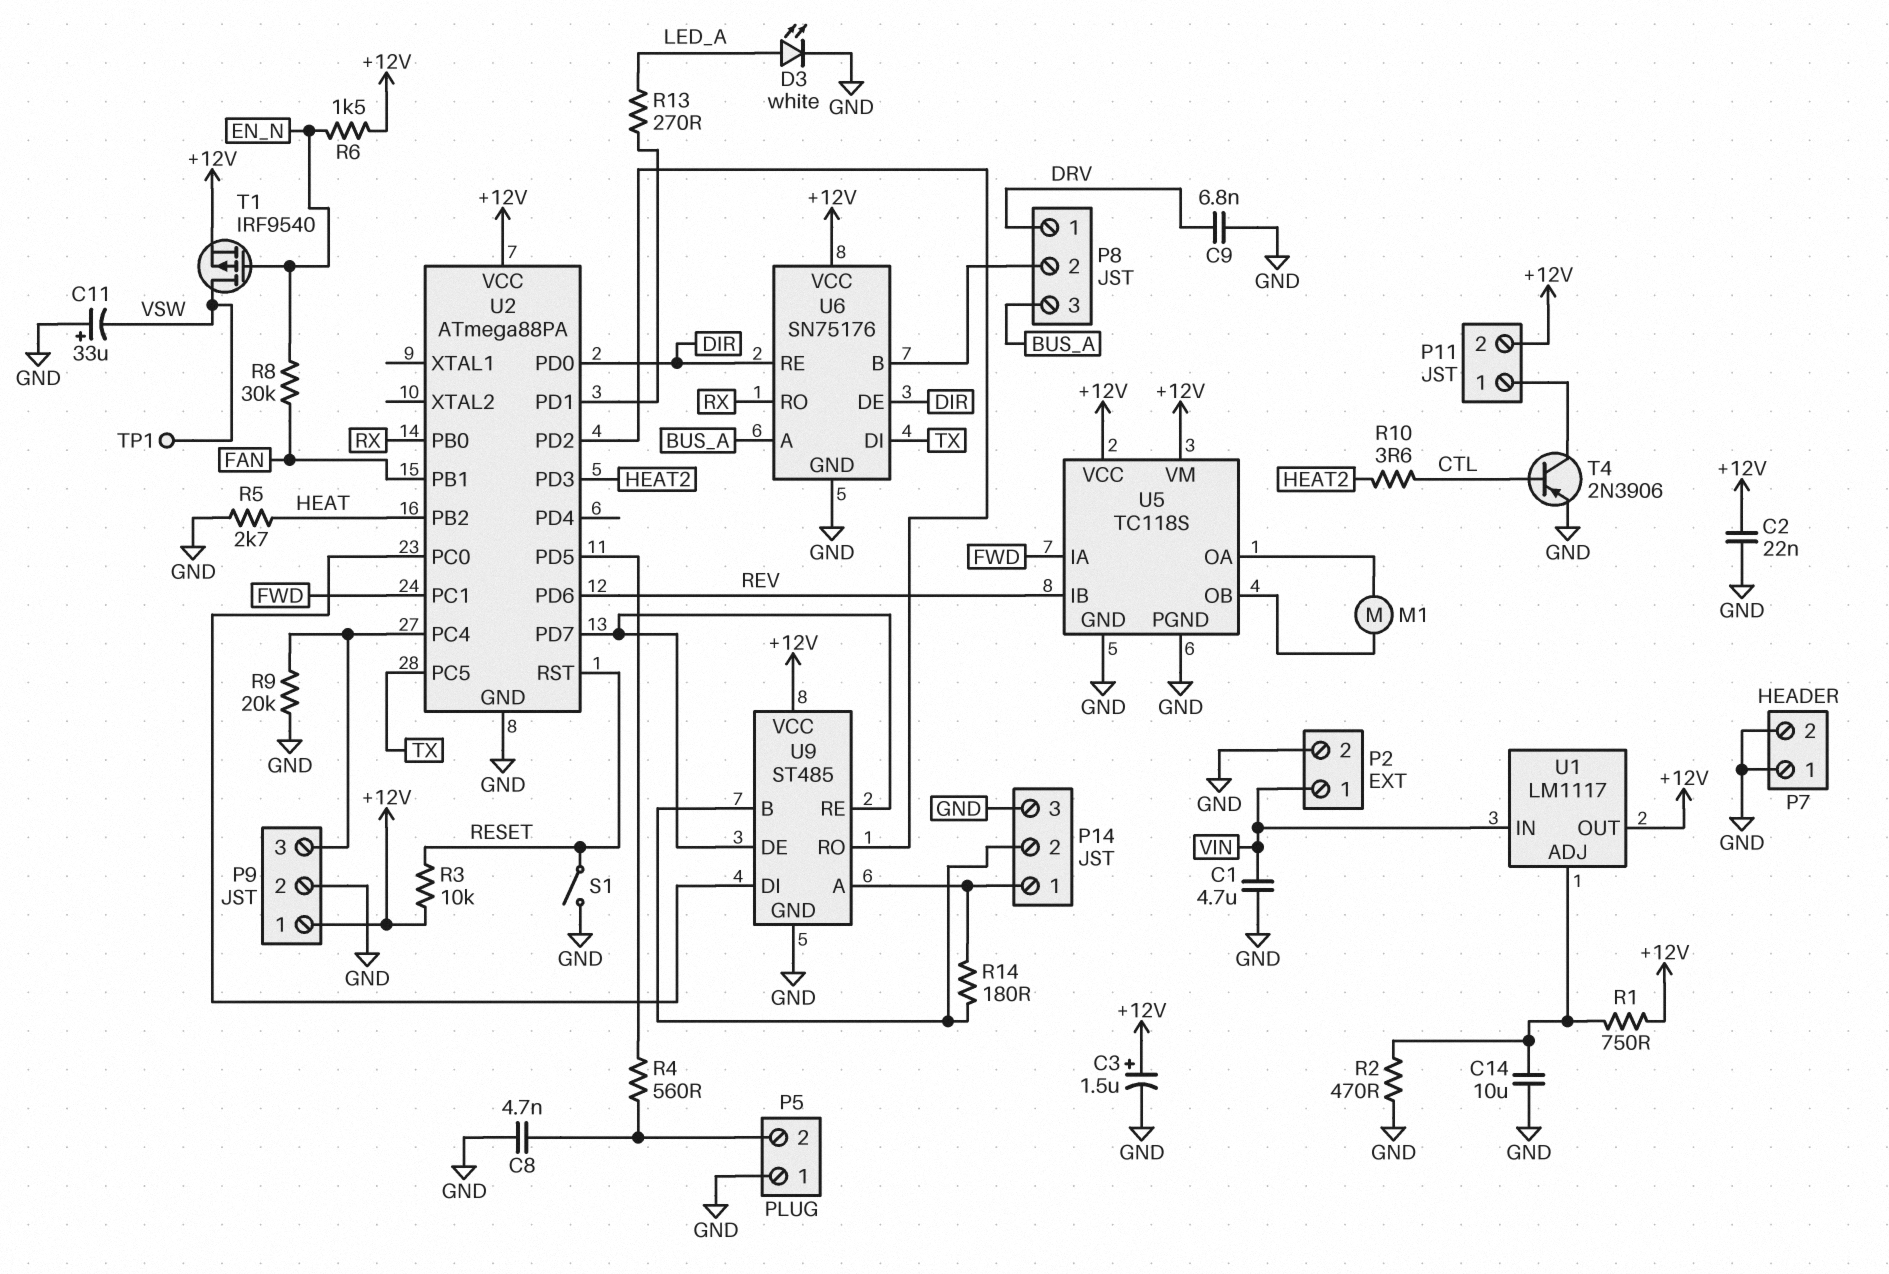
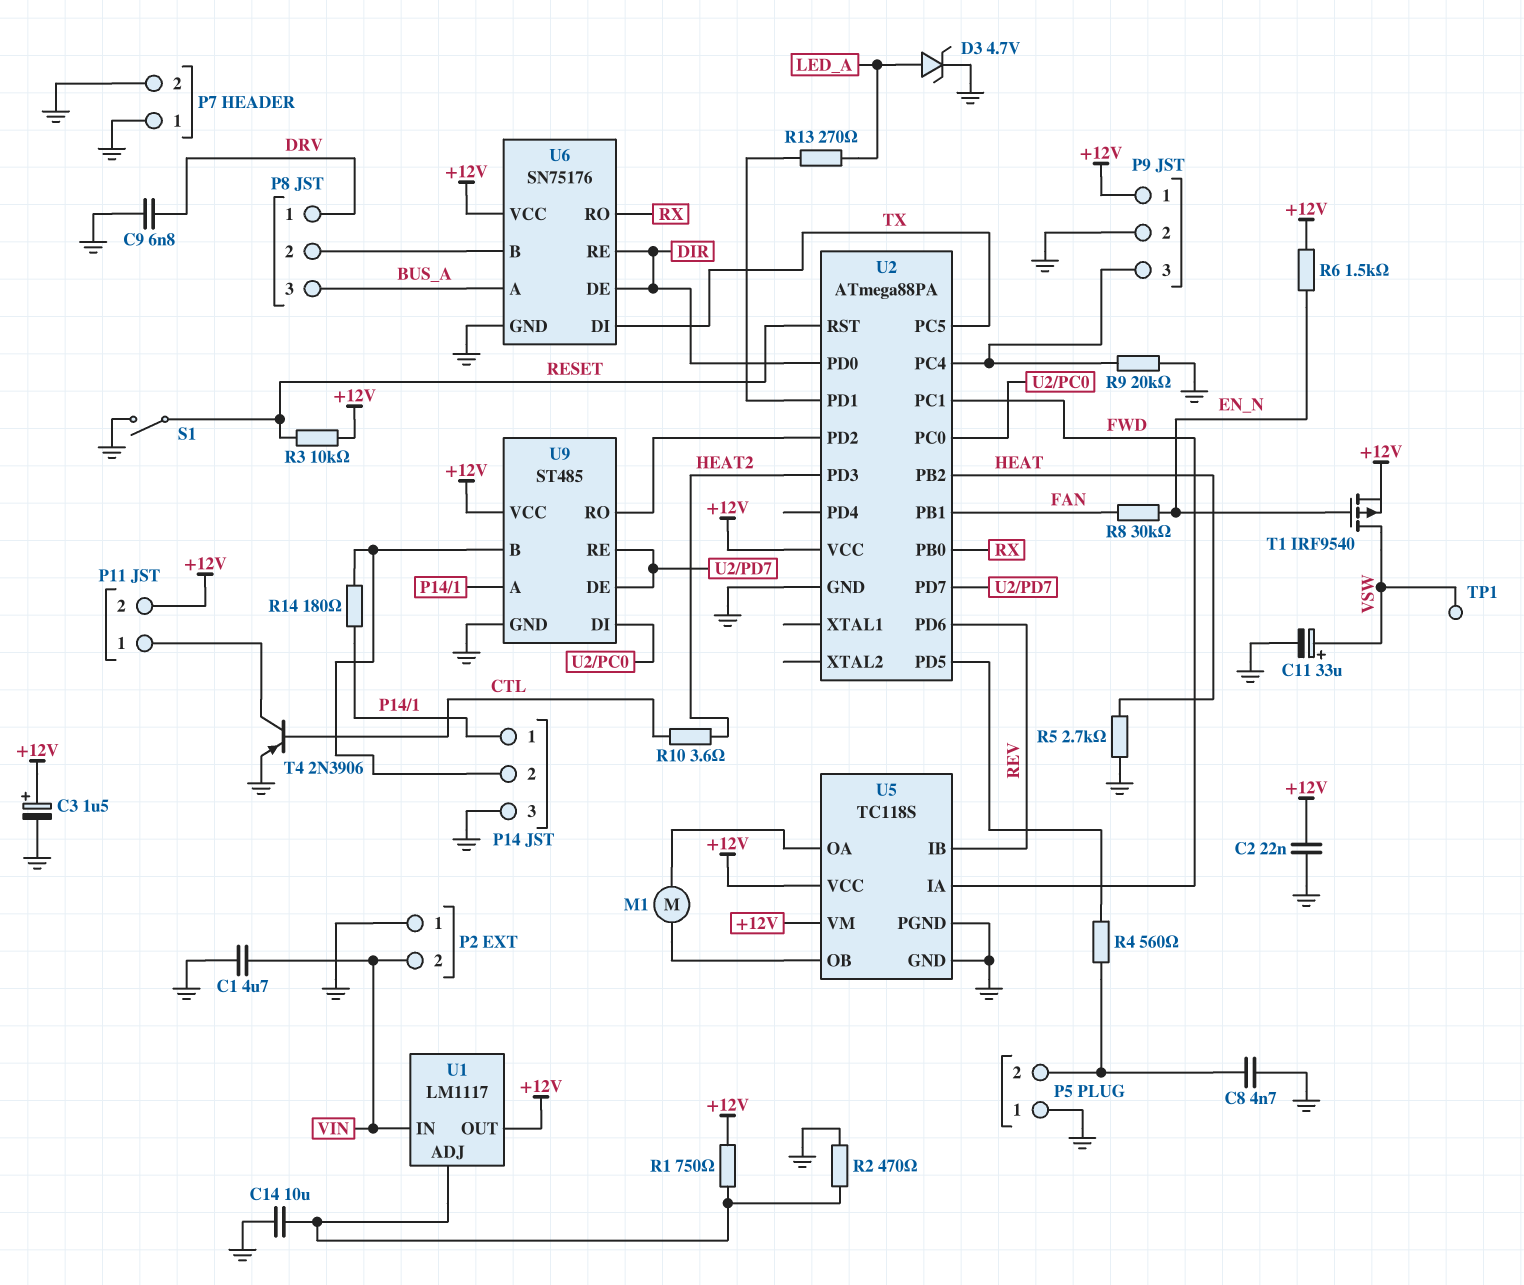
C11: 33uF (plus GND, minus VSW) -> 33uF (plus VSW, minus GND)
D3: LED white (A LED_A, K GND) -> zener 4.7V (A LED_A, K GND)
P2 pin 1: VIN -> GND
P2 pin 2: GND -> VIN

